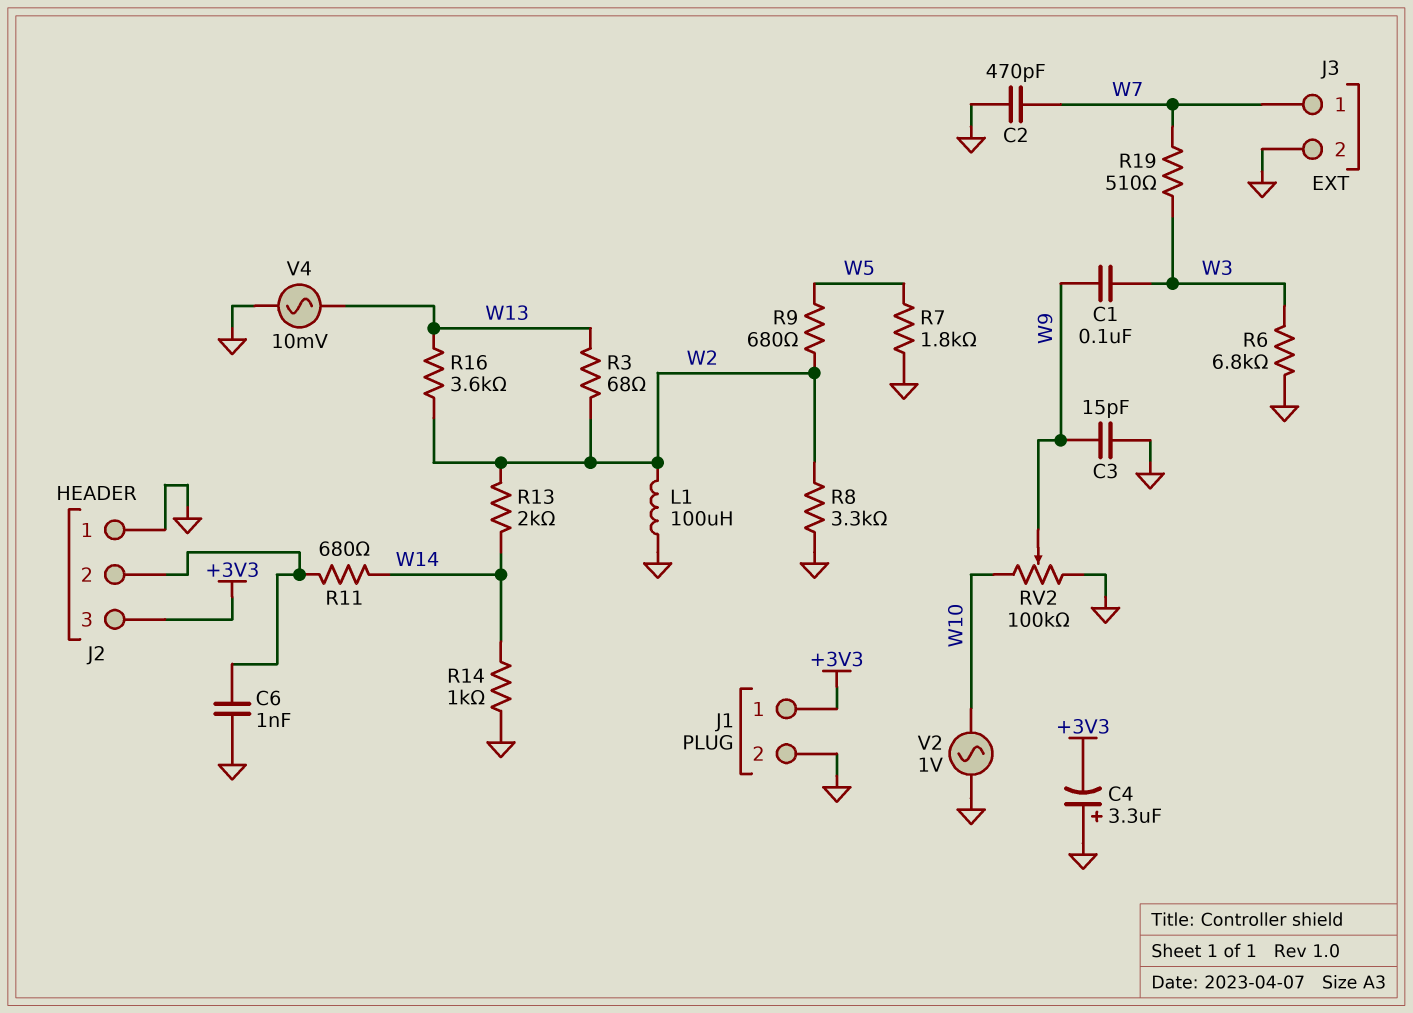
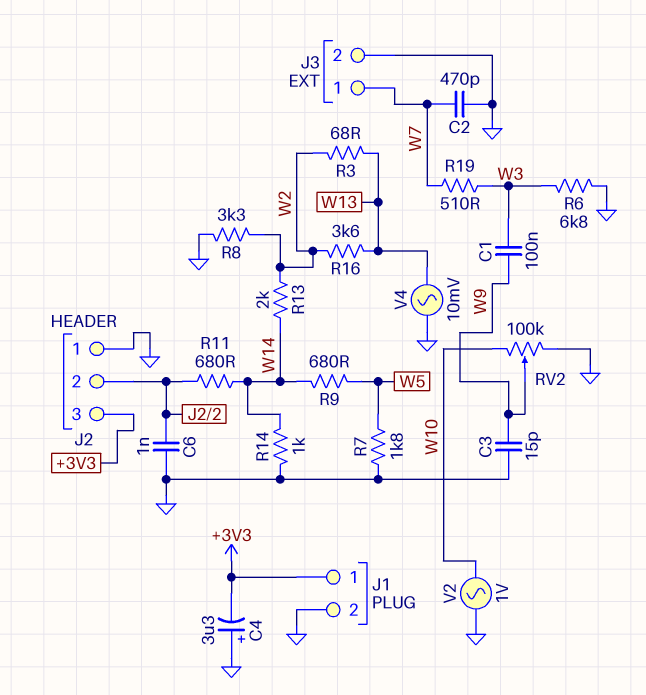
L1: 100uH (GND, W2) -> none
R9: 680 (W2, W5) -> 680 (W5, W14)

